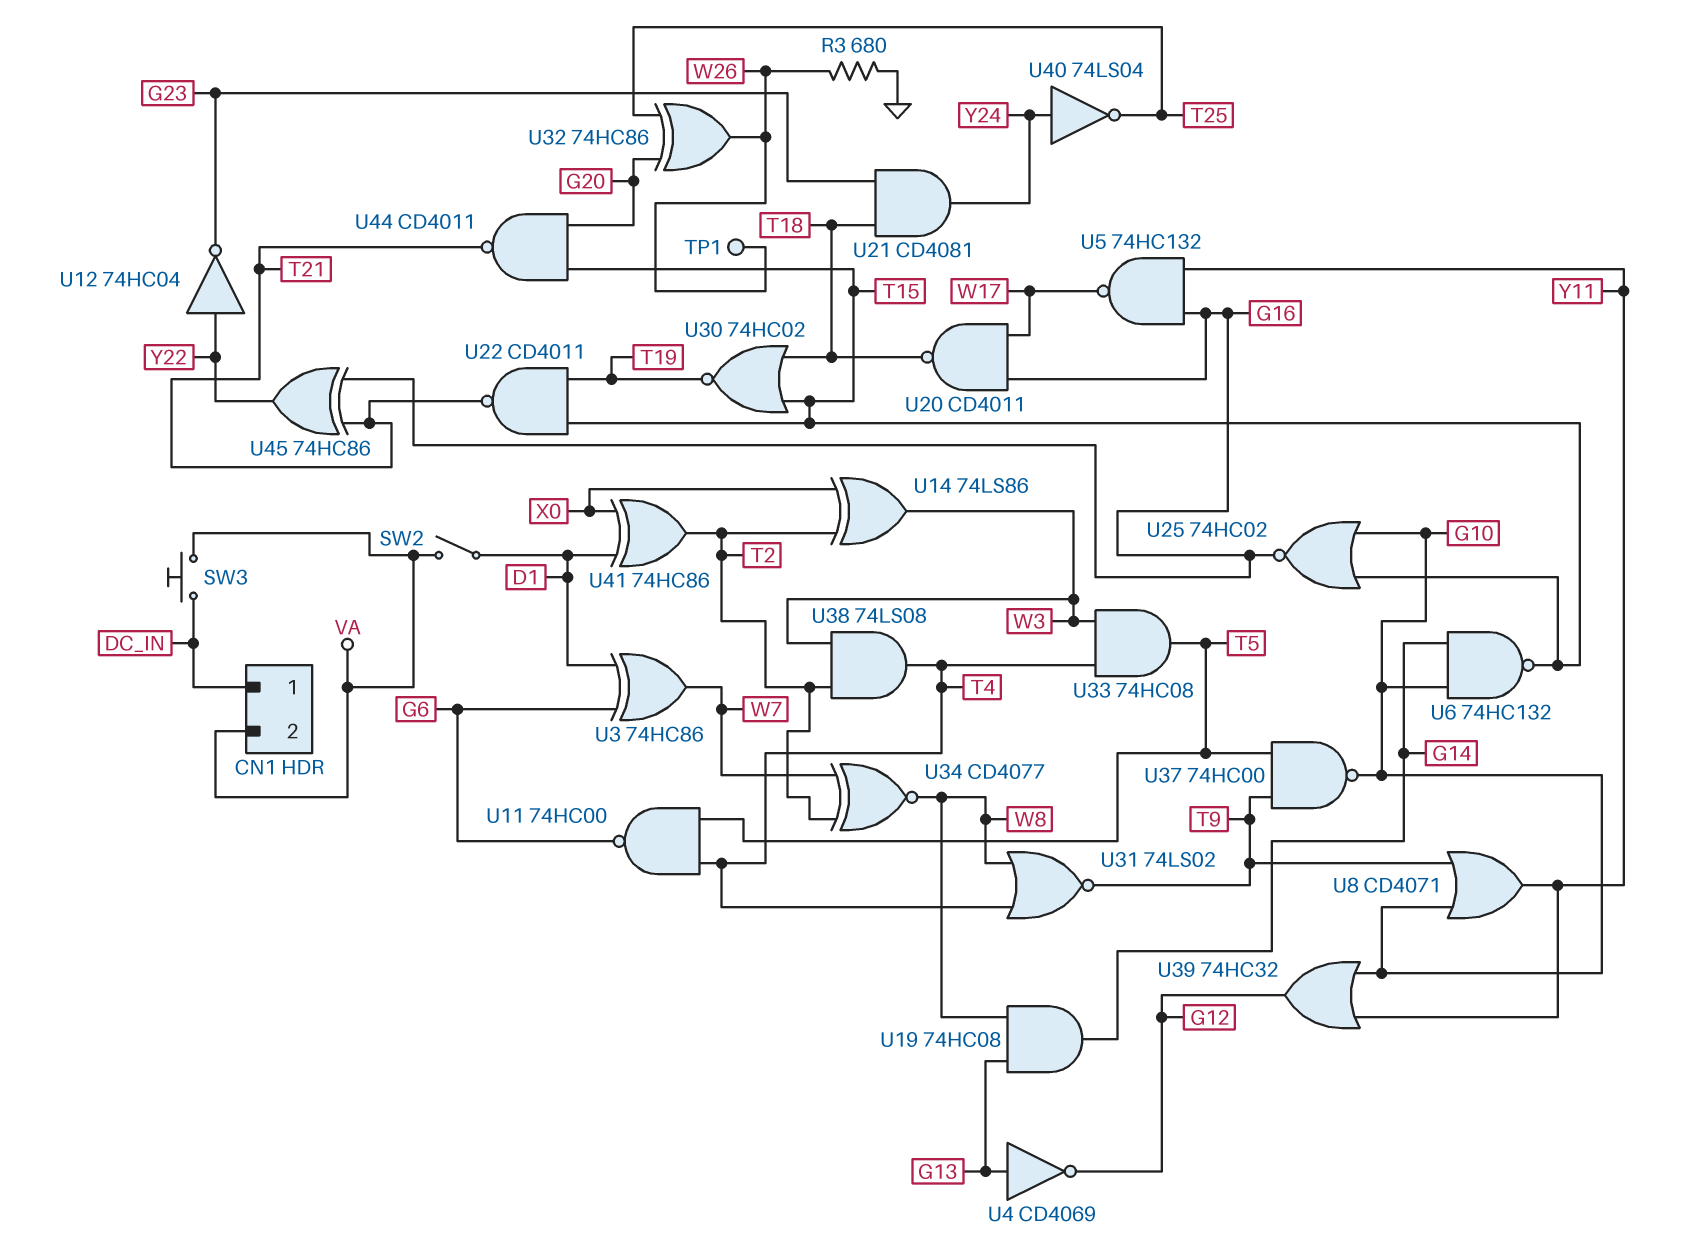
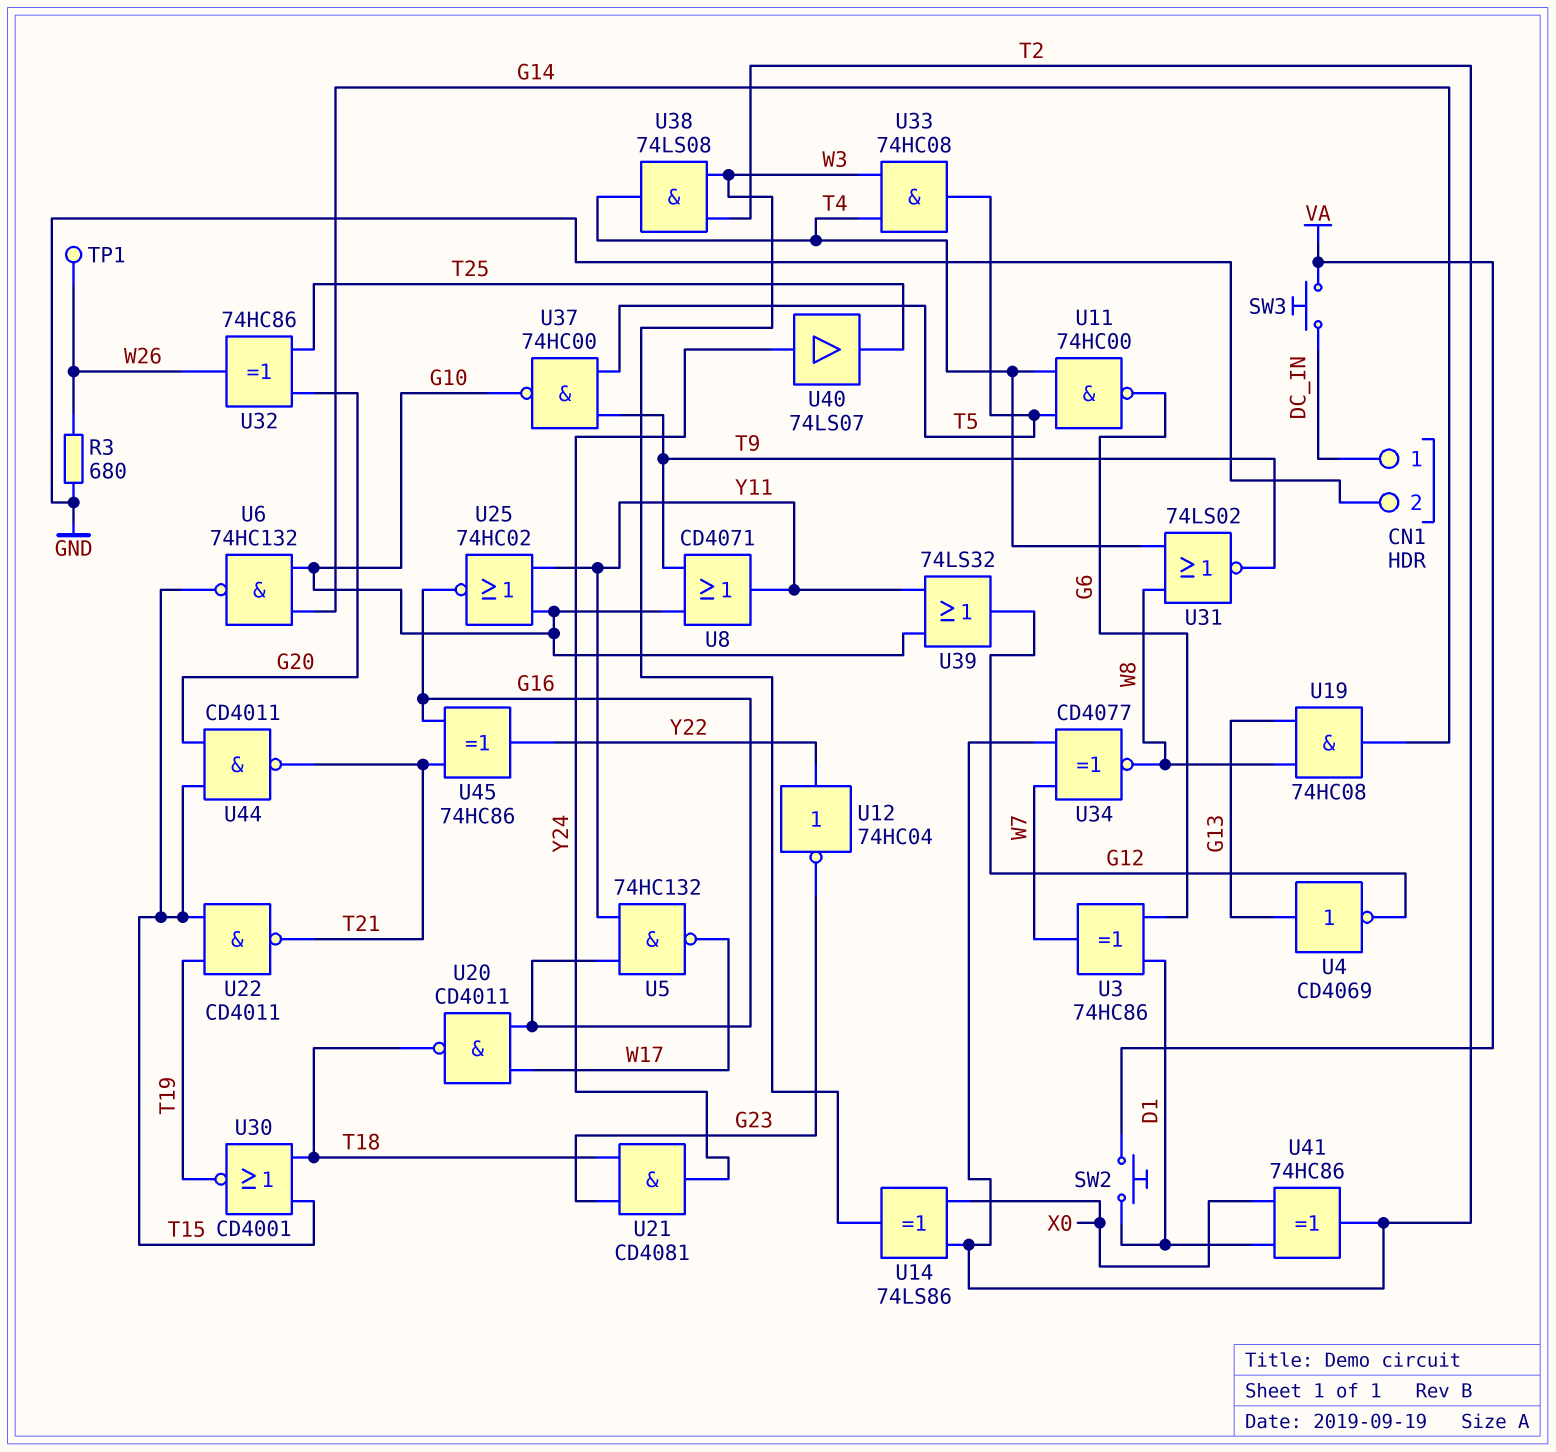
CN1 pin 2: VA -> GND
SW2: switch (D1, VA) -> button (D1, VA)
U25: NOR 74HC02 (in G10, in T15, out G16) -> NOR 74HC02 (in G10, in Y11, out G16)
U30: NOR 74HC02 (in T15, in T18, out T19) -> NOR CD4001 (in T15, in T18, out T19)
U39: OR 74HC32 (in G10, in Y11, out G12) -> OR 74LS32 (in G10, in Y11, out G12)
U40: NOT 74LS04 (in Y24, out T25) -> buffer 74LS07 (in Y24, out T25)

